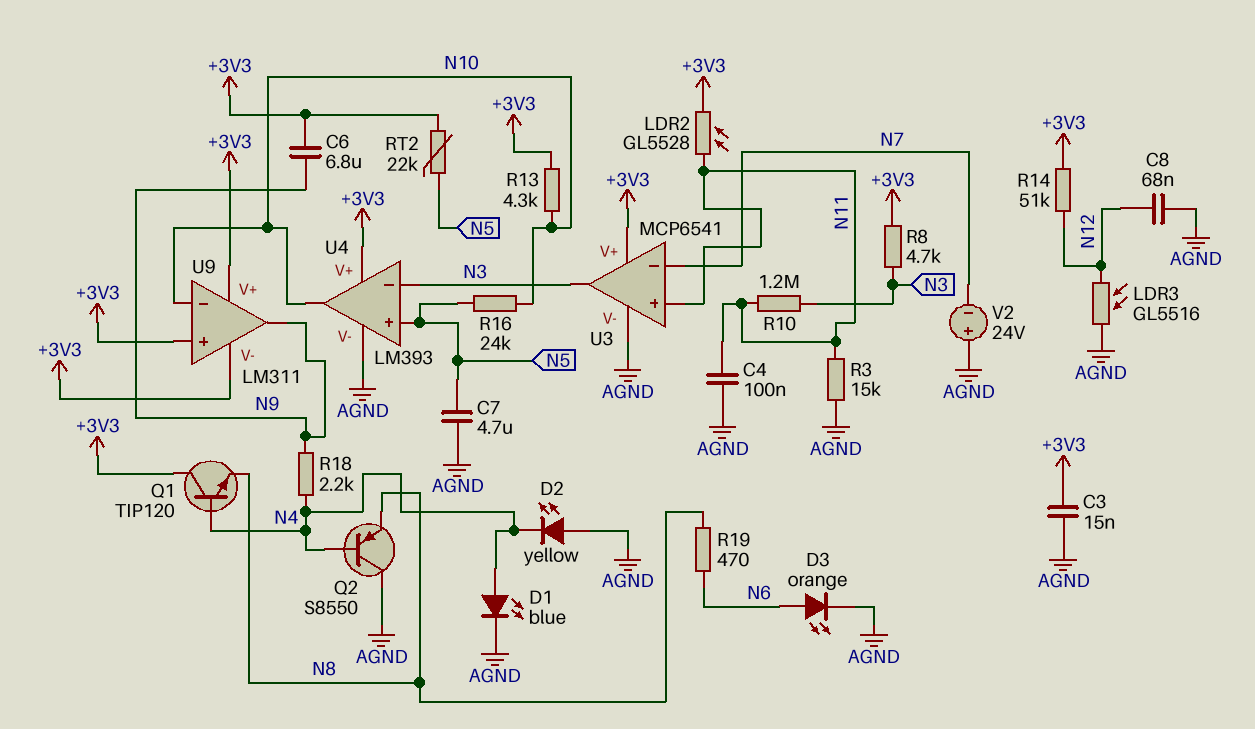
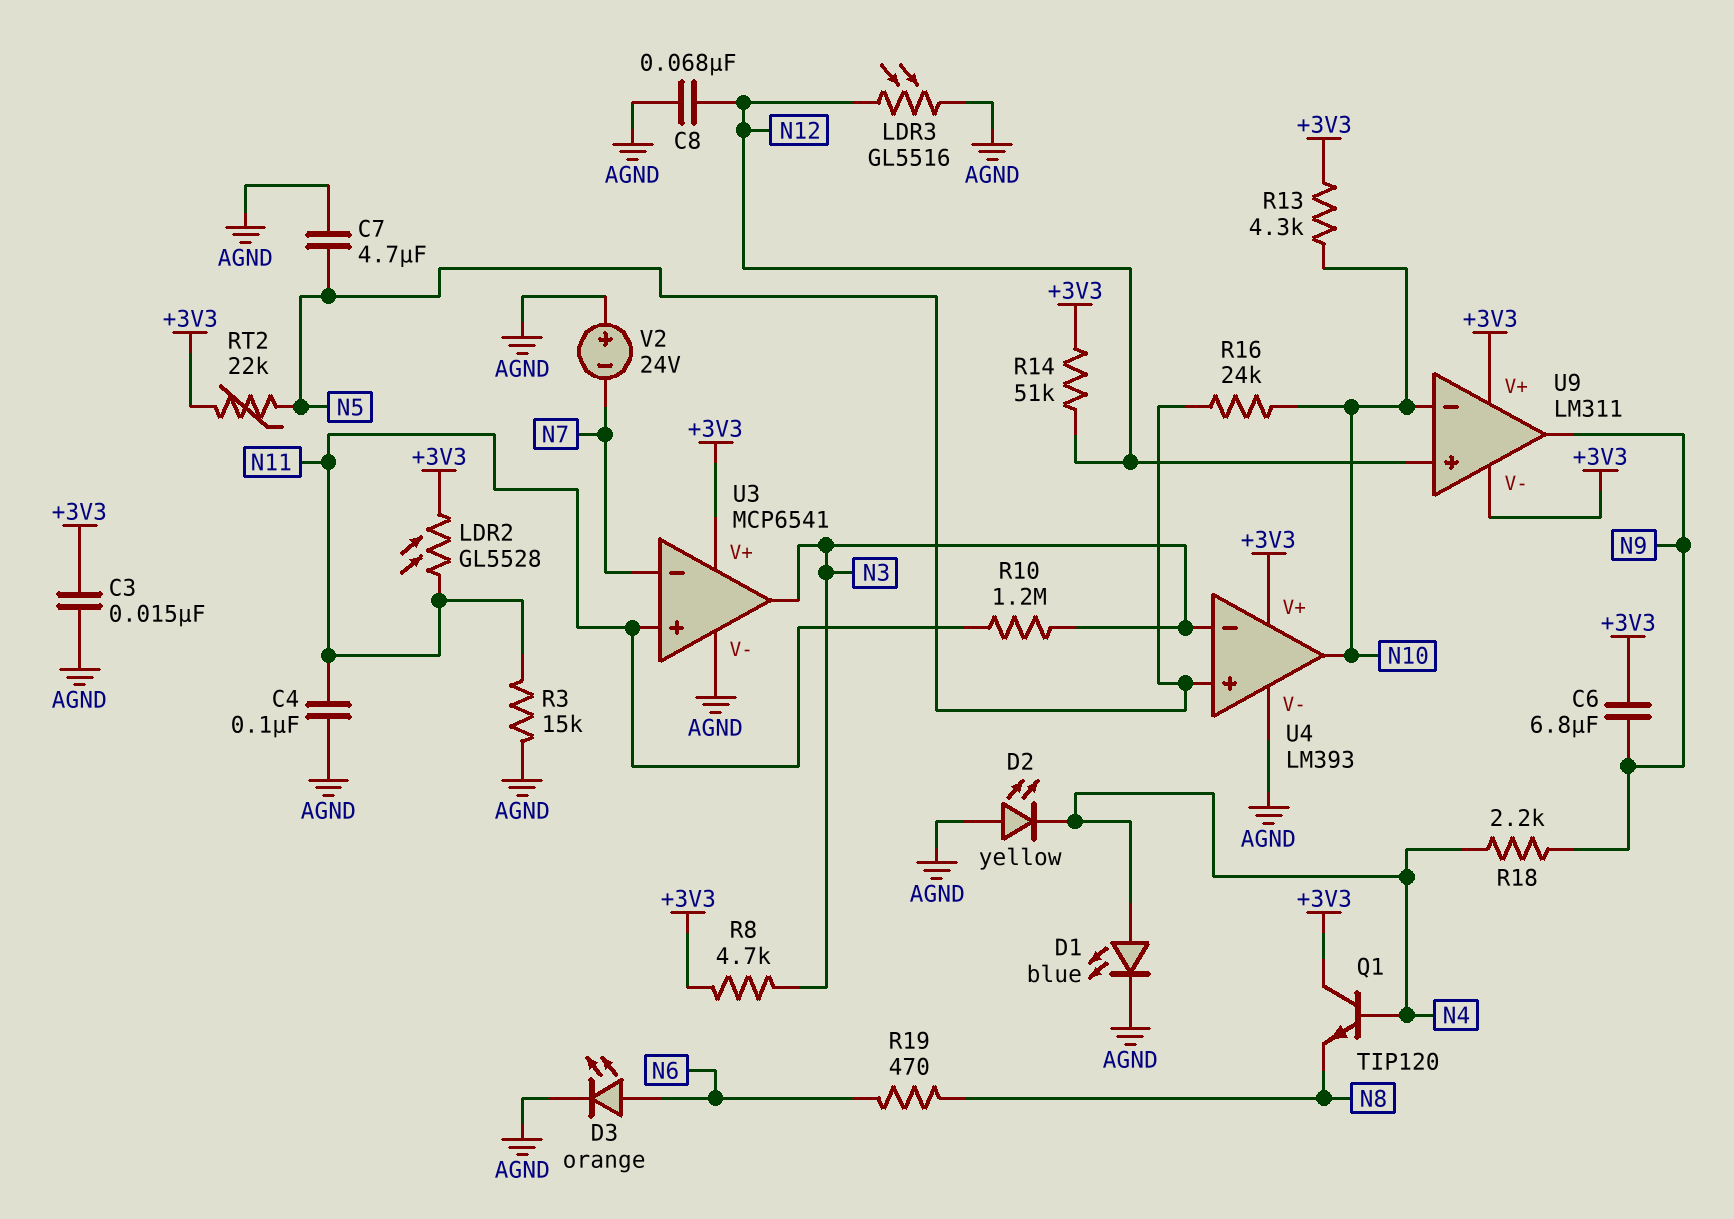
Q2: PNP S8550 (B N4, C AGND, E N8) -> none
U9 pin in+: +3V3 -> N12

